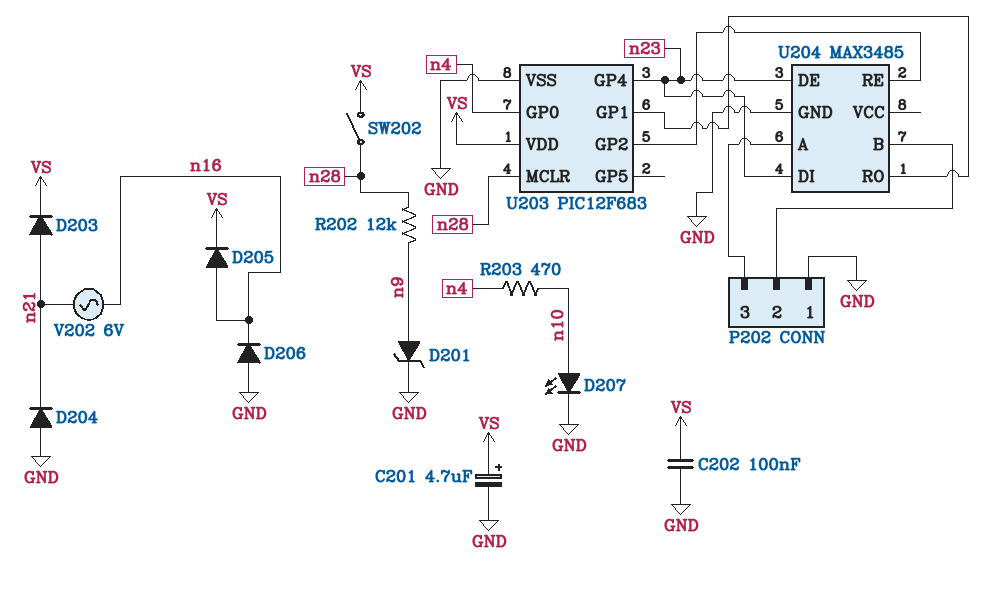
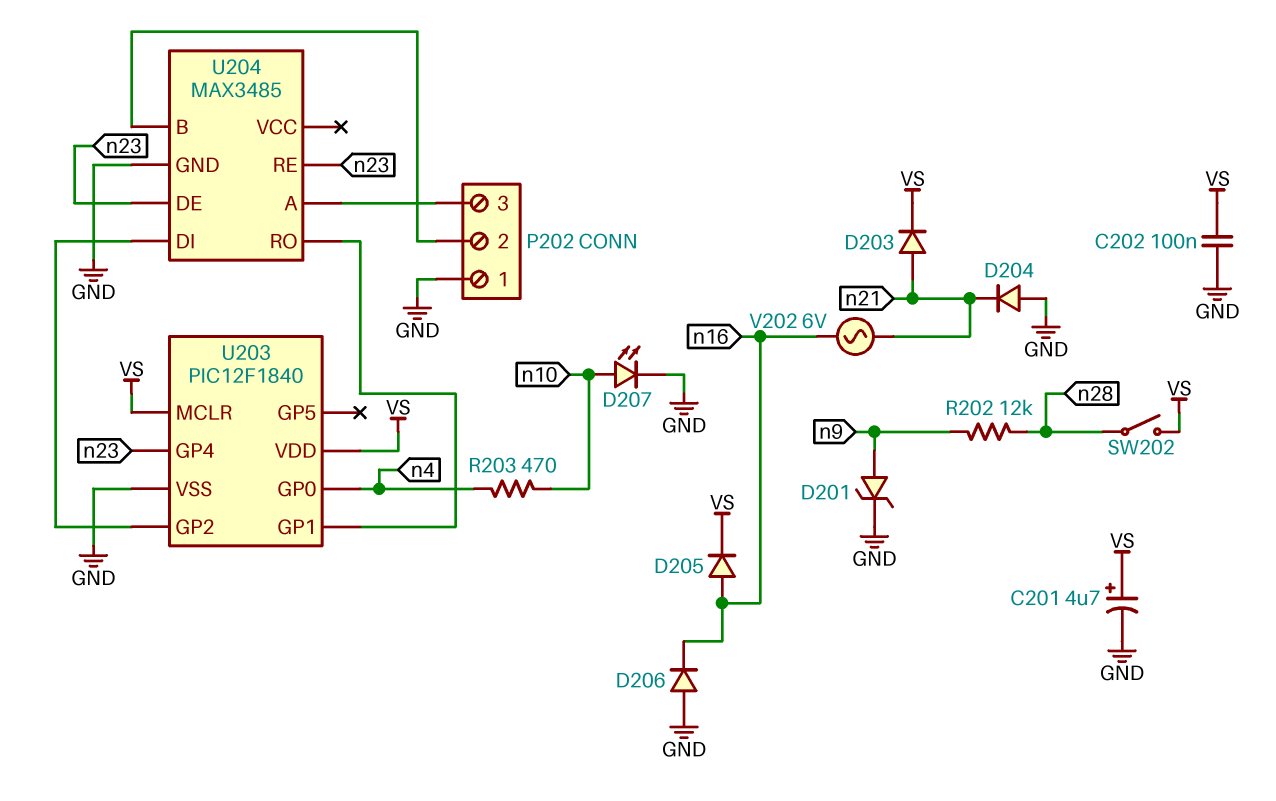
U203: PIC12F683 -> PIC12F1840
U203 pin MCLR: n28 -> VS
U204 pin DI: n23 -> U203/GP2
U204 pin RE: U203/GP2 -> n23

